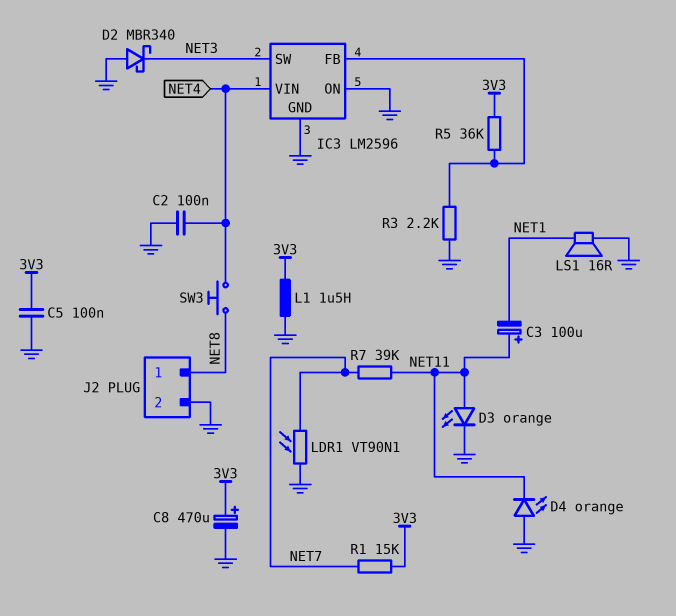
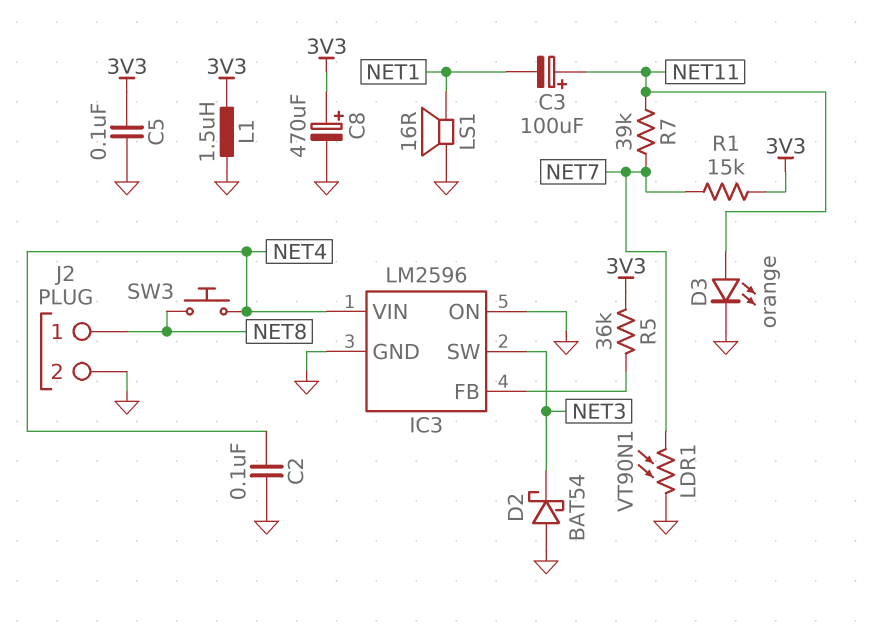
D2: schottky MBR340 (A GND, K NET3) -> schottky BAT54 (A GND, K NET3)
D4: LED orange (A GND, K NET11) -> none
R3: 2.2k (GND, IC3/FB) -> none

